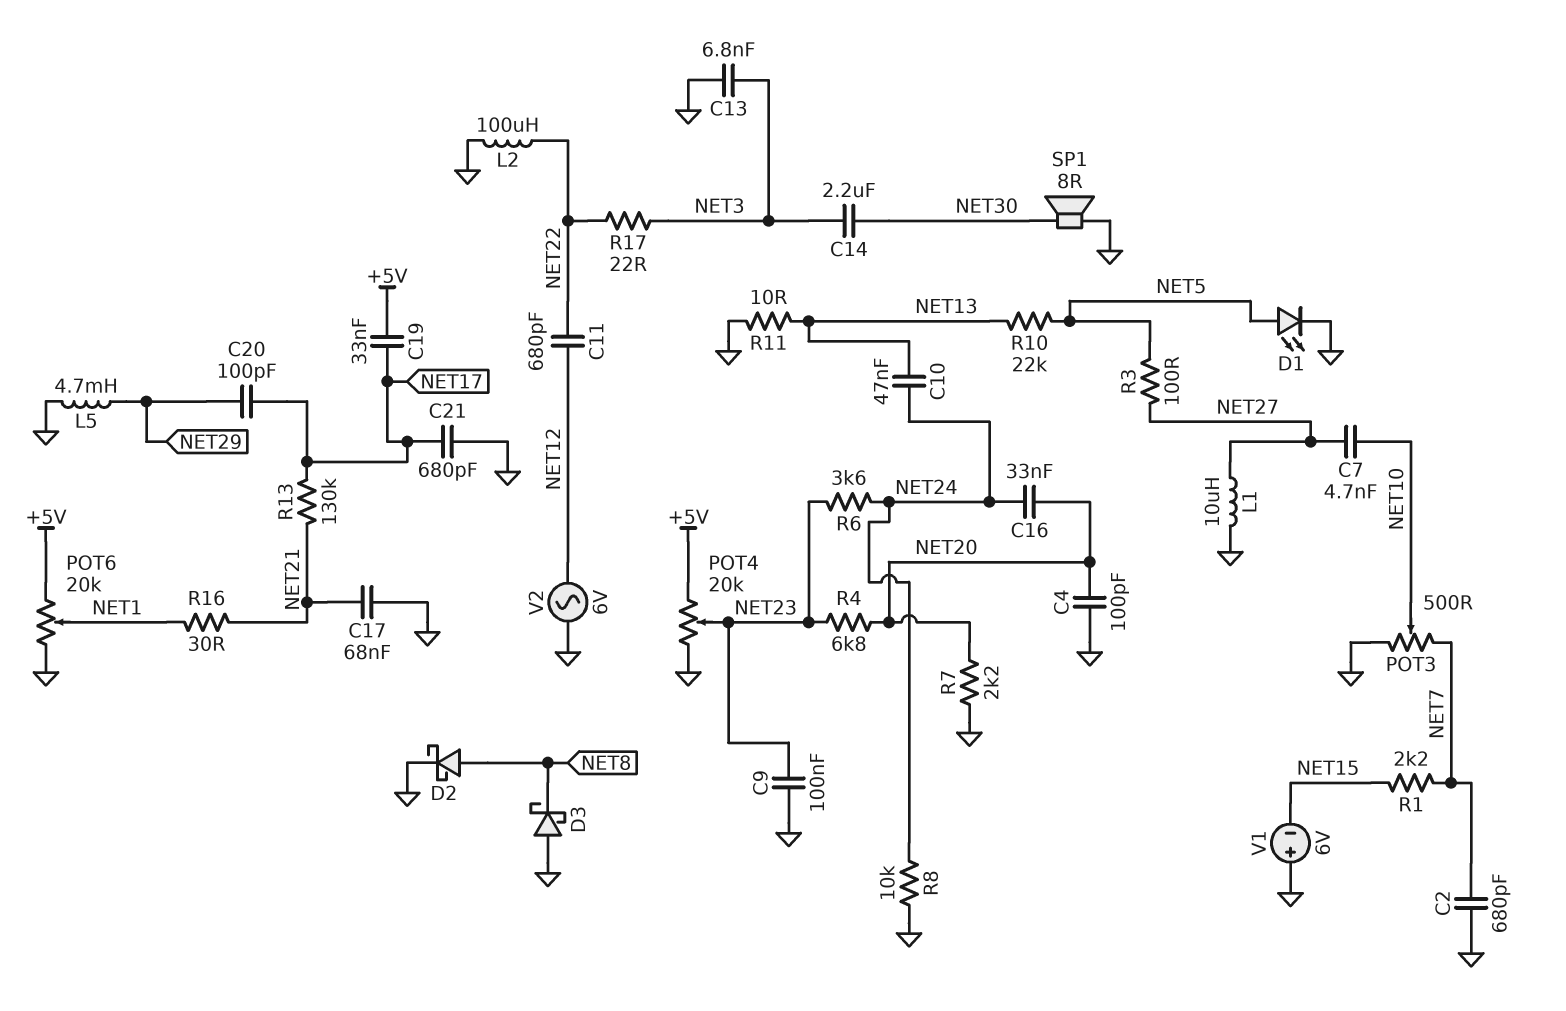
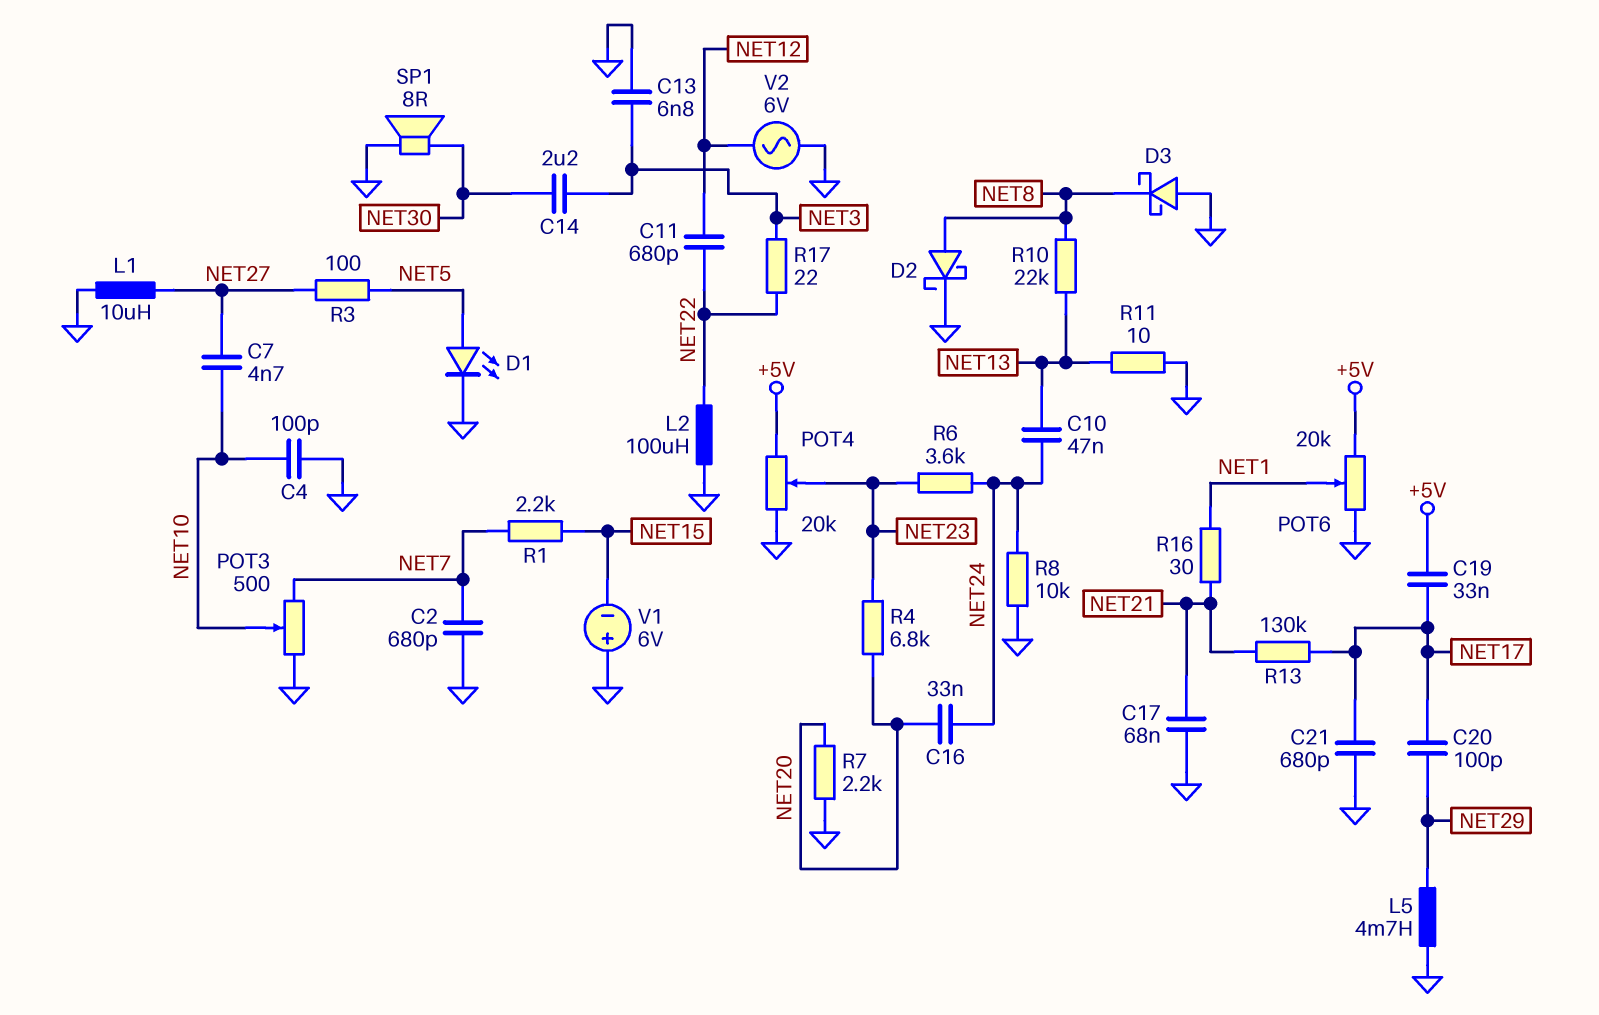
C4: 100pF (GND, NET20) -> 100pF (GND, NET10)
C9: 100nF (GND, NET23) -> none
R10: 22k (NET5, NET13) -> 22k (NET8, NET13)

